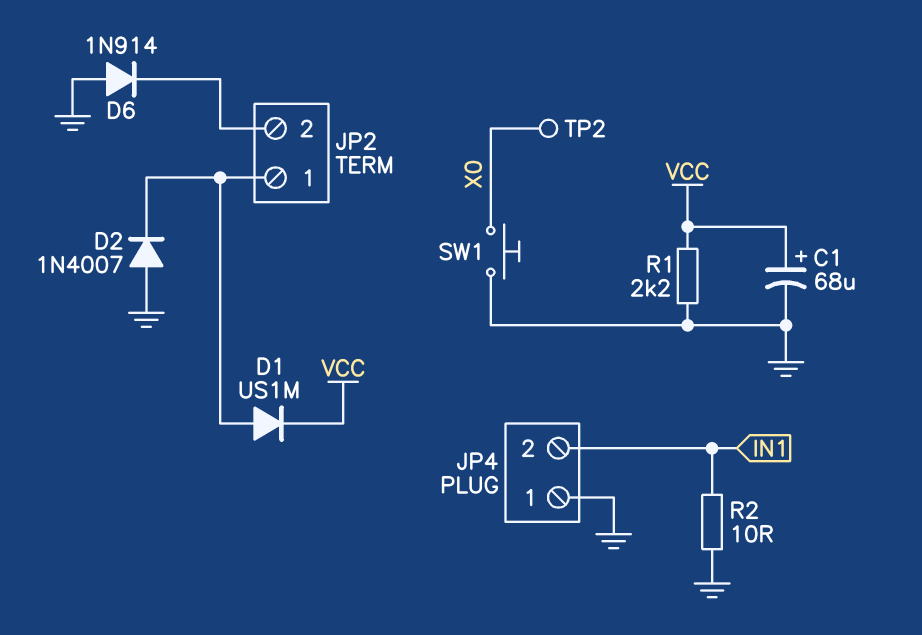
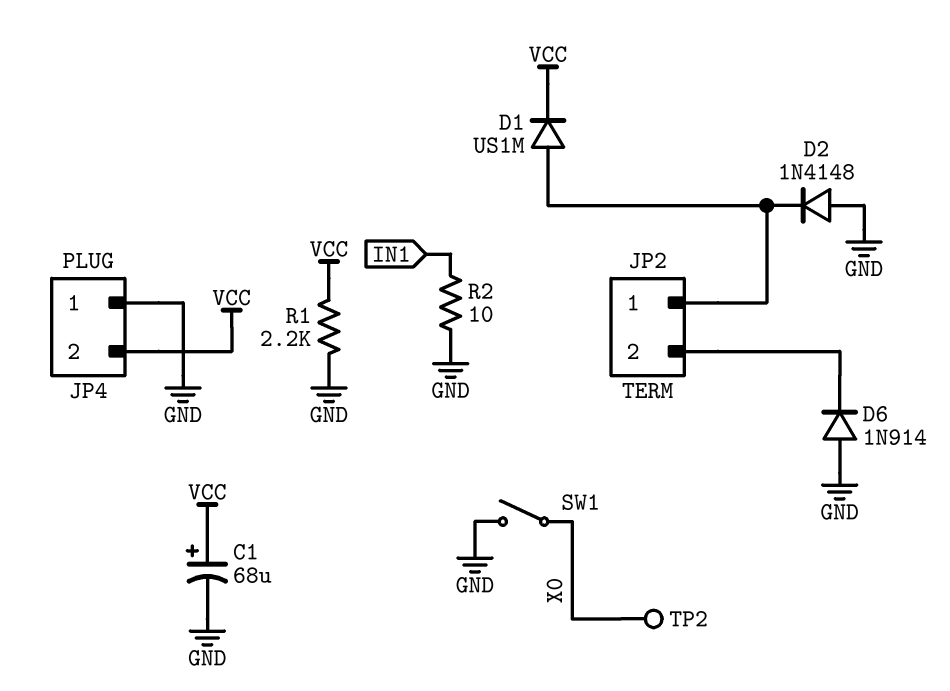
D2: diode 1N4007 (A GND, K JP2/1) -> diode 1N4148 (A GND, K JP2/1)
JP4 pin 2: IN1 -> VCC
SW1: button (GND, X0) -> switch (GND, X0)

